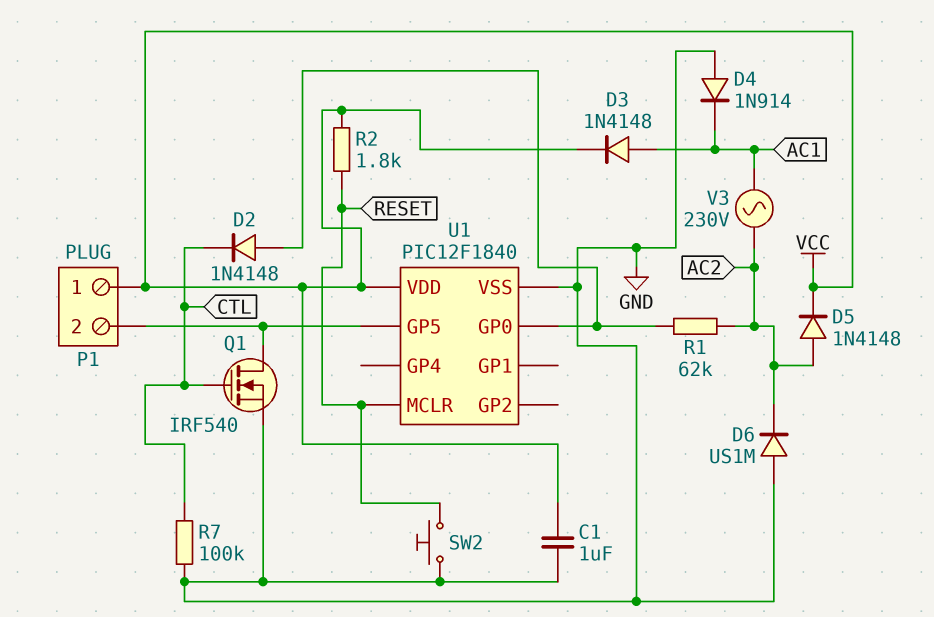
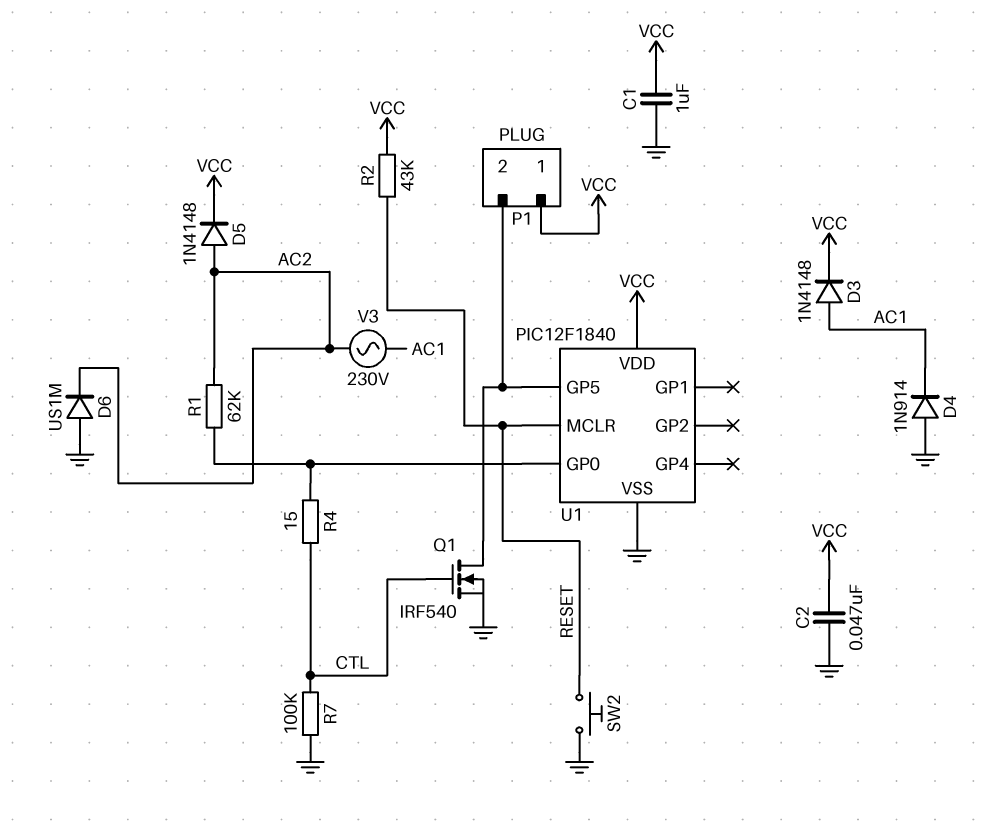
C2: none -> 47nF (GND, VCC)
D2: diode 1N4148 (A U1/GP0, K CTL) -> none
R2: 1.8k (RESET, VCC) -> 43k (RESET, VCC)
R4: none -> 15 (CTL, U1/GP0)

